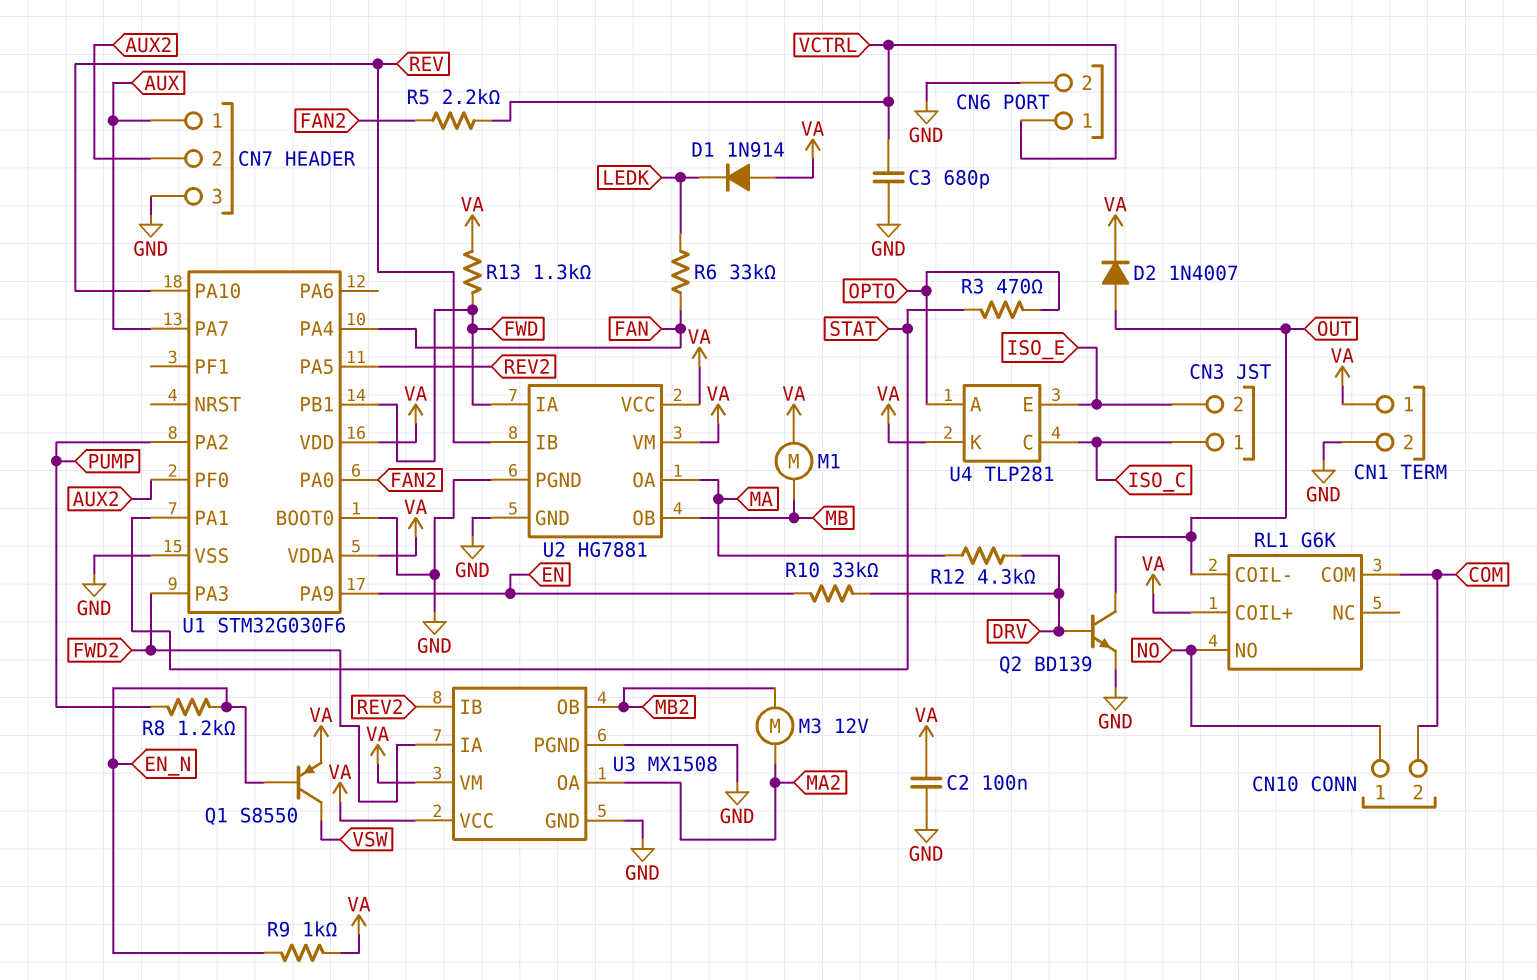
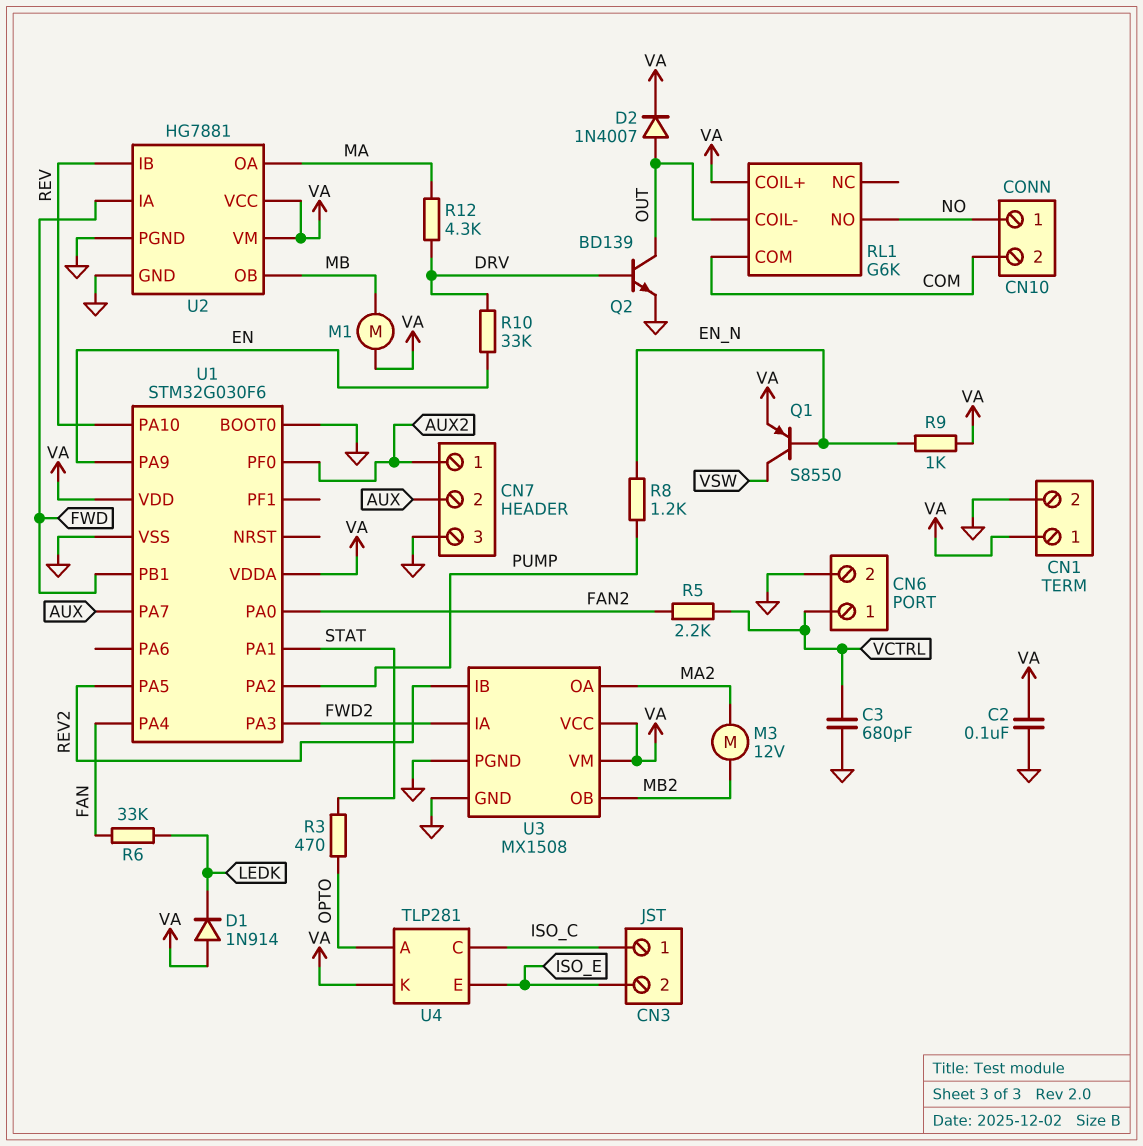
CN7 pin 1: AUX -> AUX2
CN7 pin 2: AUX2 -> AUX
R13: 1.3k (FWD, VA) -> none

